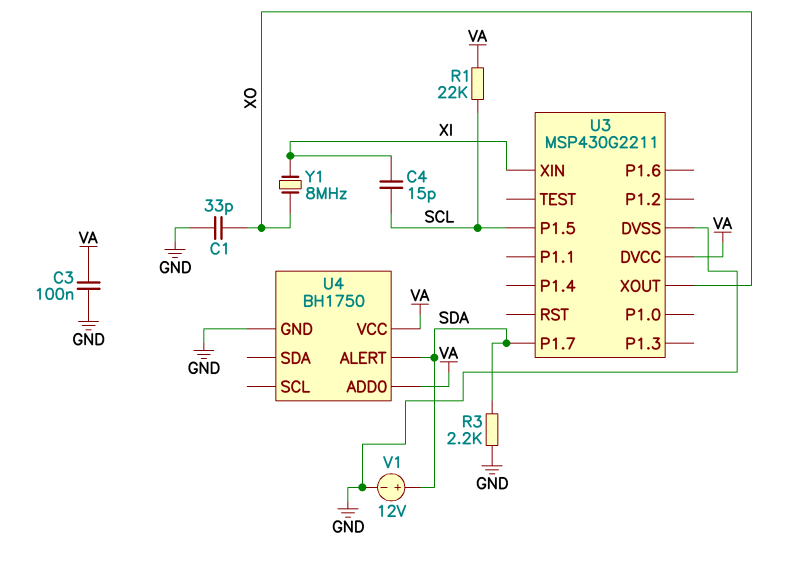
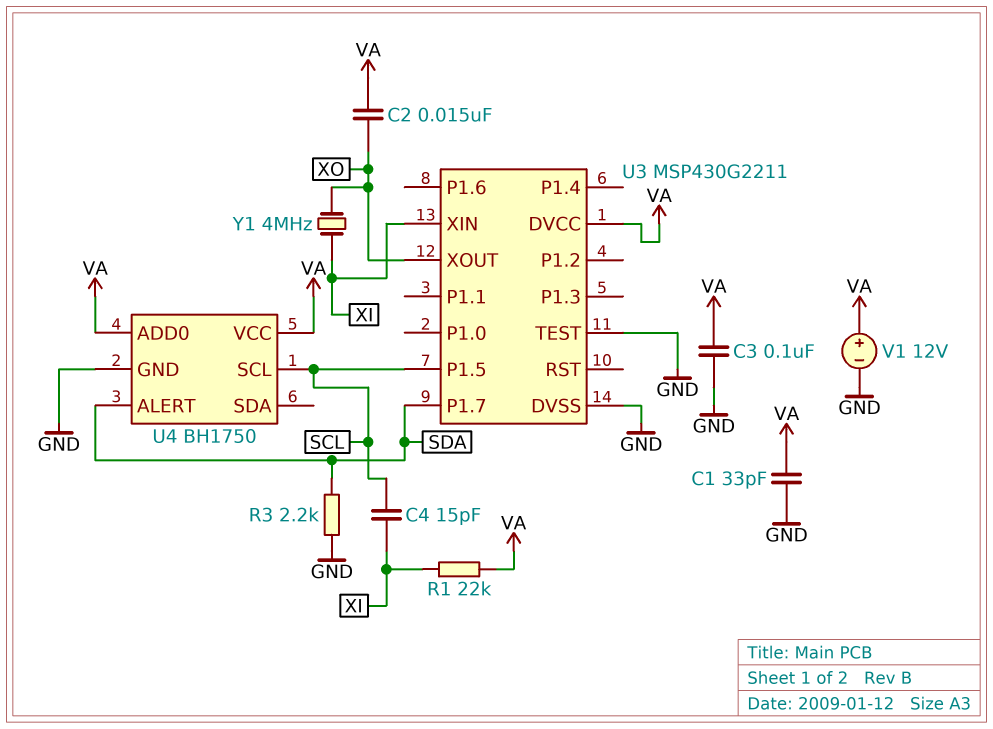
C1: 33pF (GND, XO) -> 33pF (GND, VA)
C2: none -> 15nF (VA, XO)
R1: 22k (SCL, VA) -> 22k (VA, XI)
U3 pin TEST: none -> GND
U4 pin SCL: none -> SCL
V1: 12V (plus SDA, minus GND) -> 12V (plus VA, minus GND)
Y1: 8MHz (XI, XO) -> 4MHz (XI, XO)

